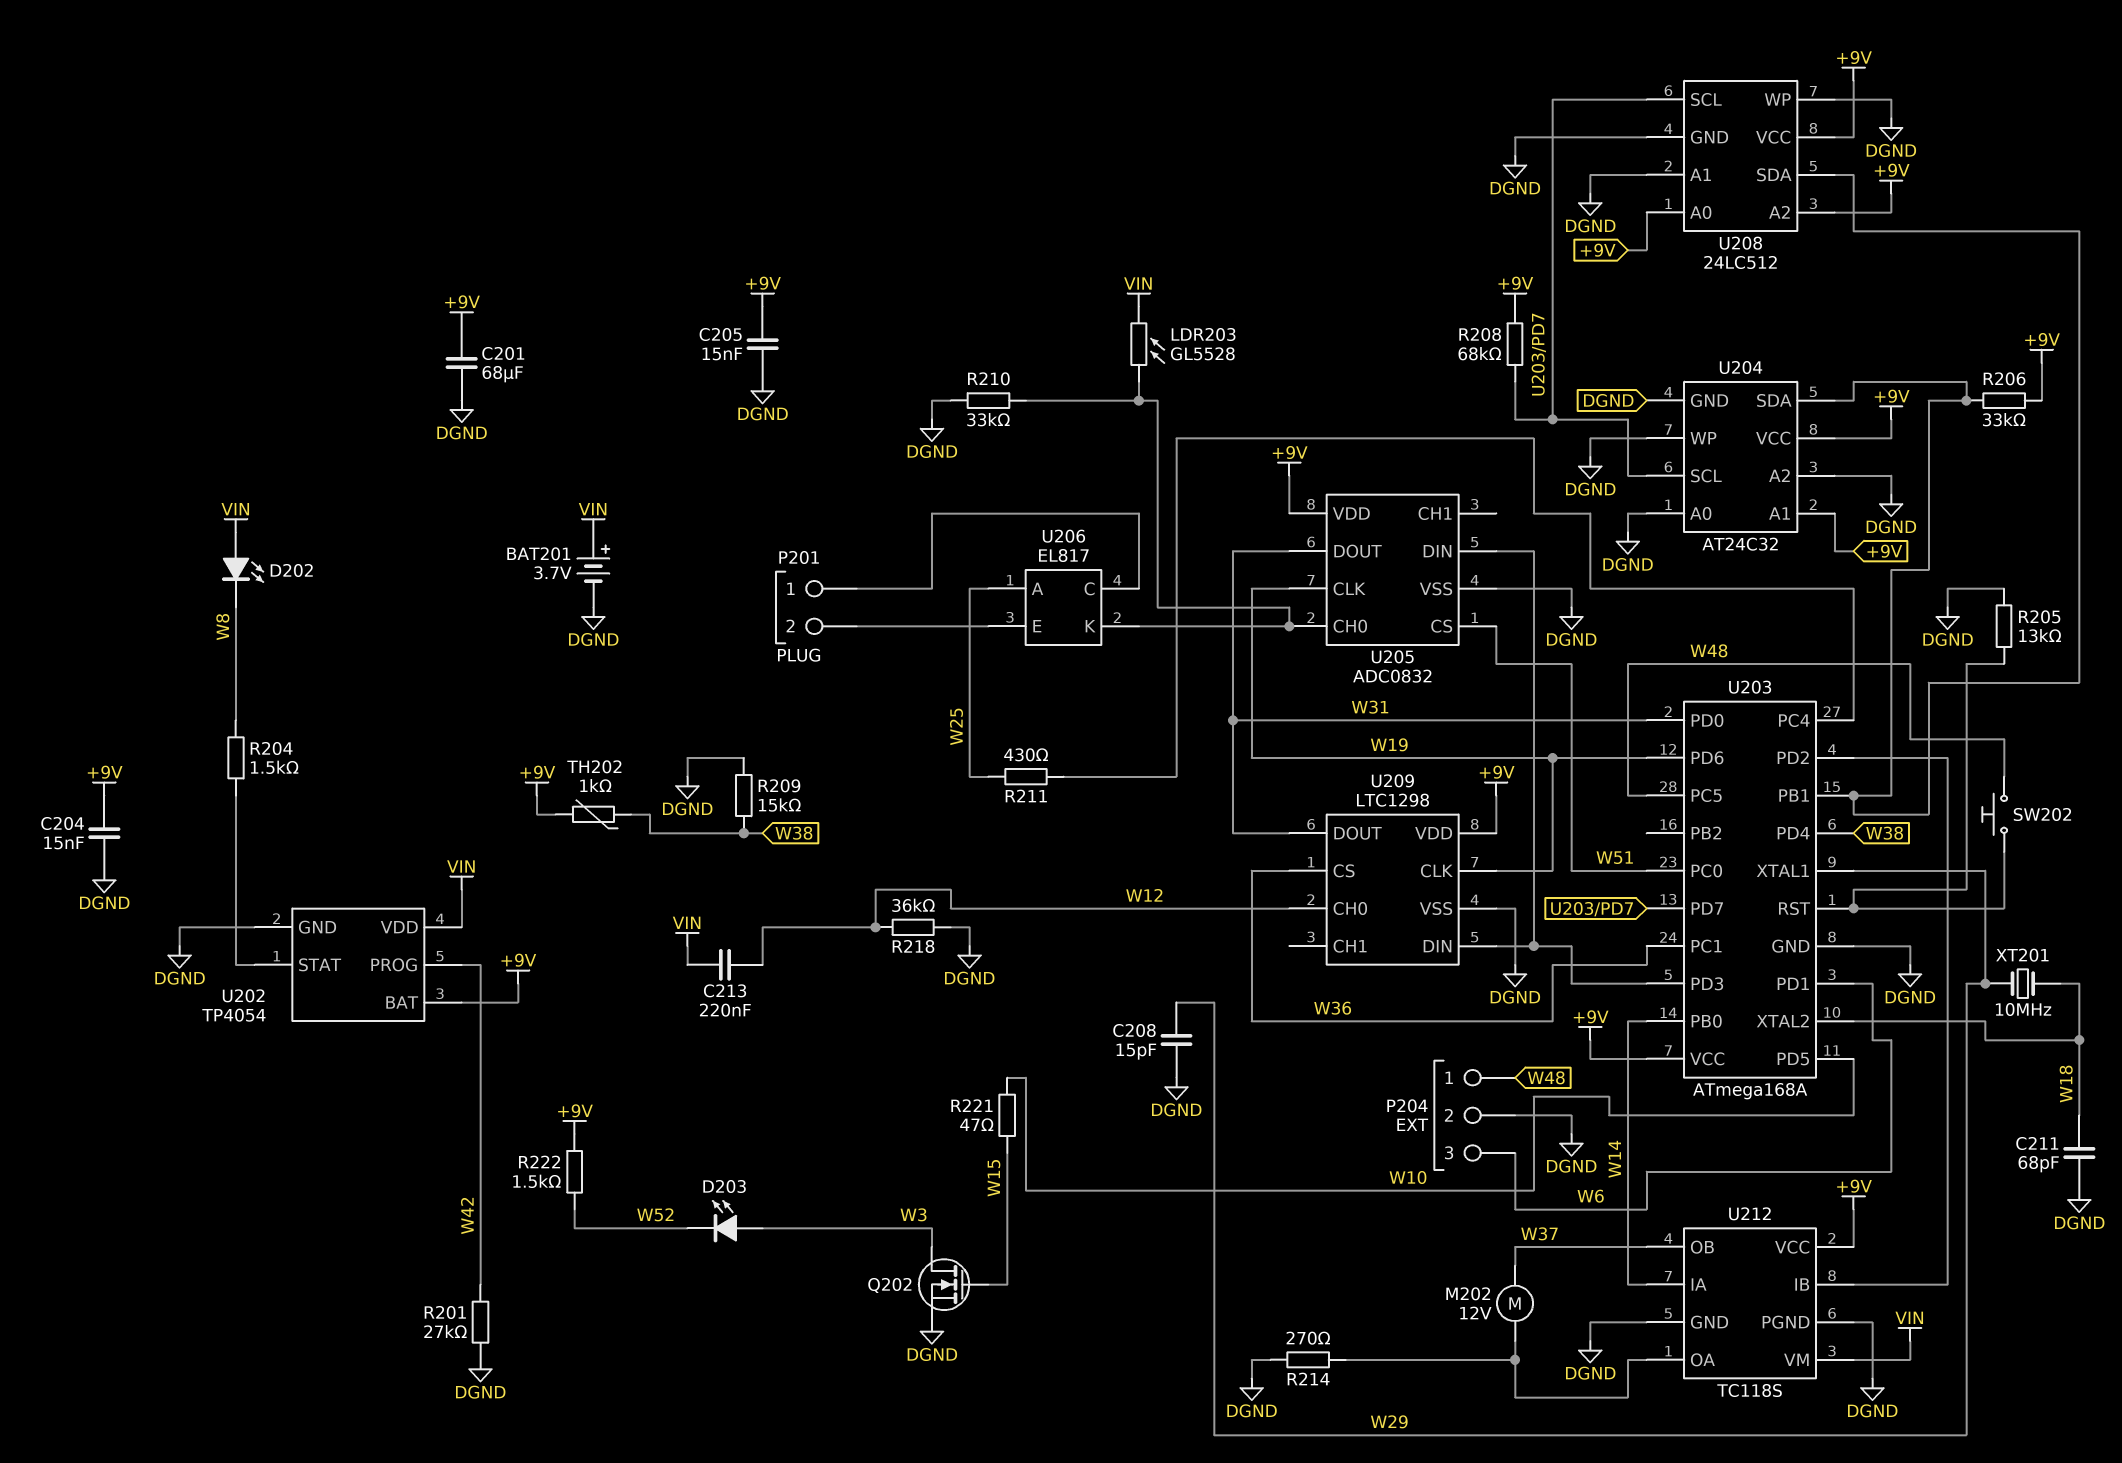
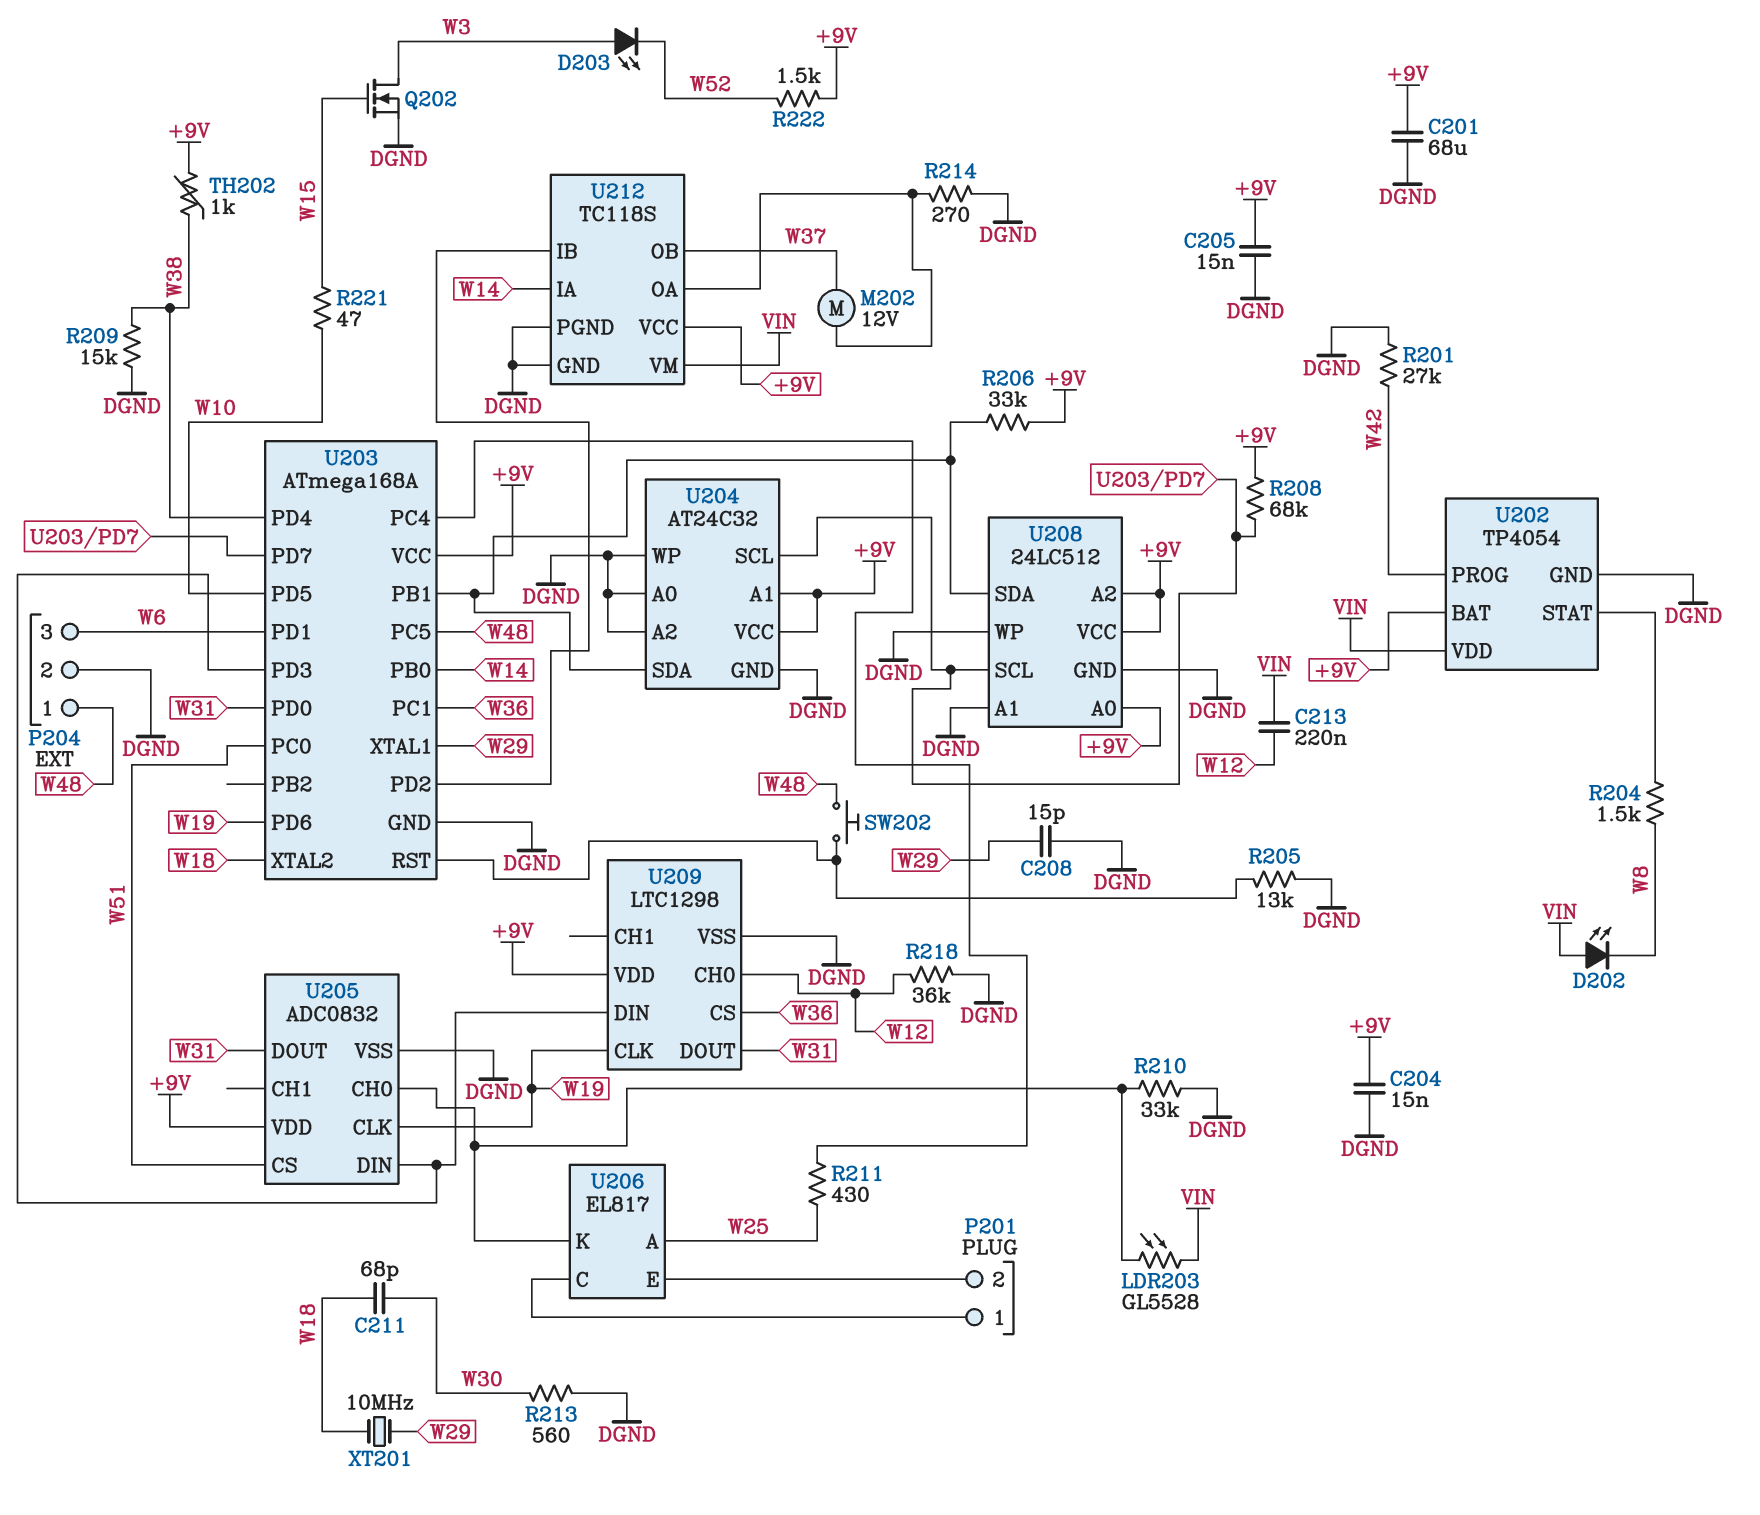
BAT201: 3.7V (plus VIN, minus DGND) -> none
C211: 68pF (DGND, W18) -> 68pF (W18, W30)
R213: none -> 560 (DGND, W30)

